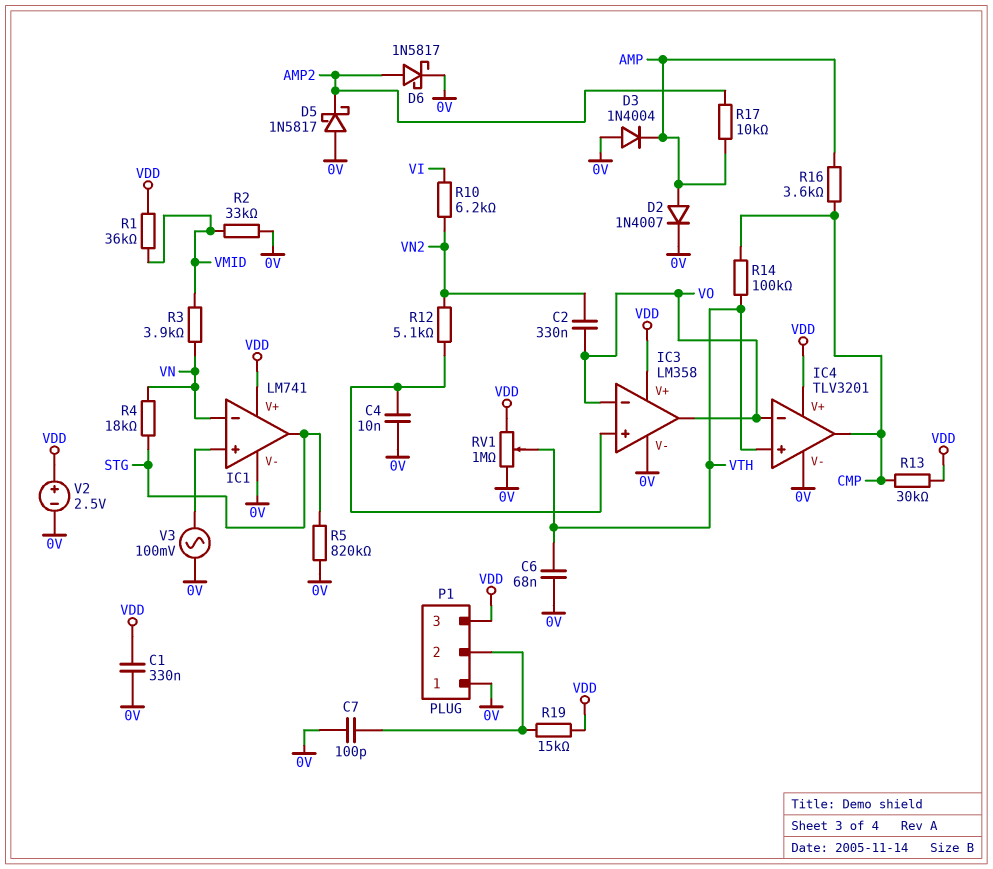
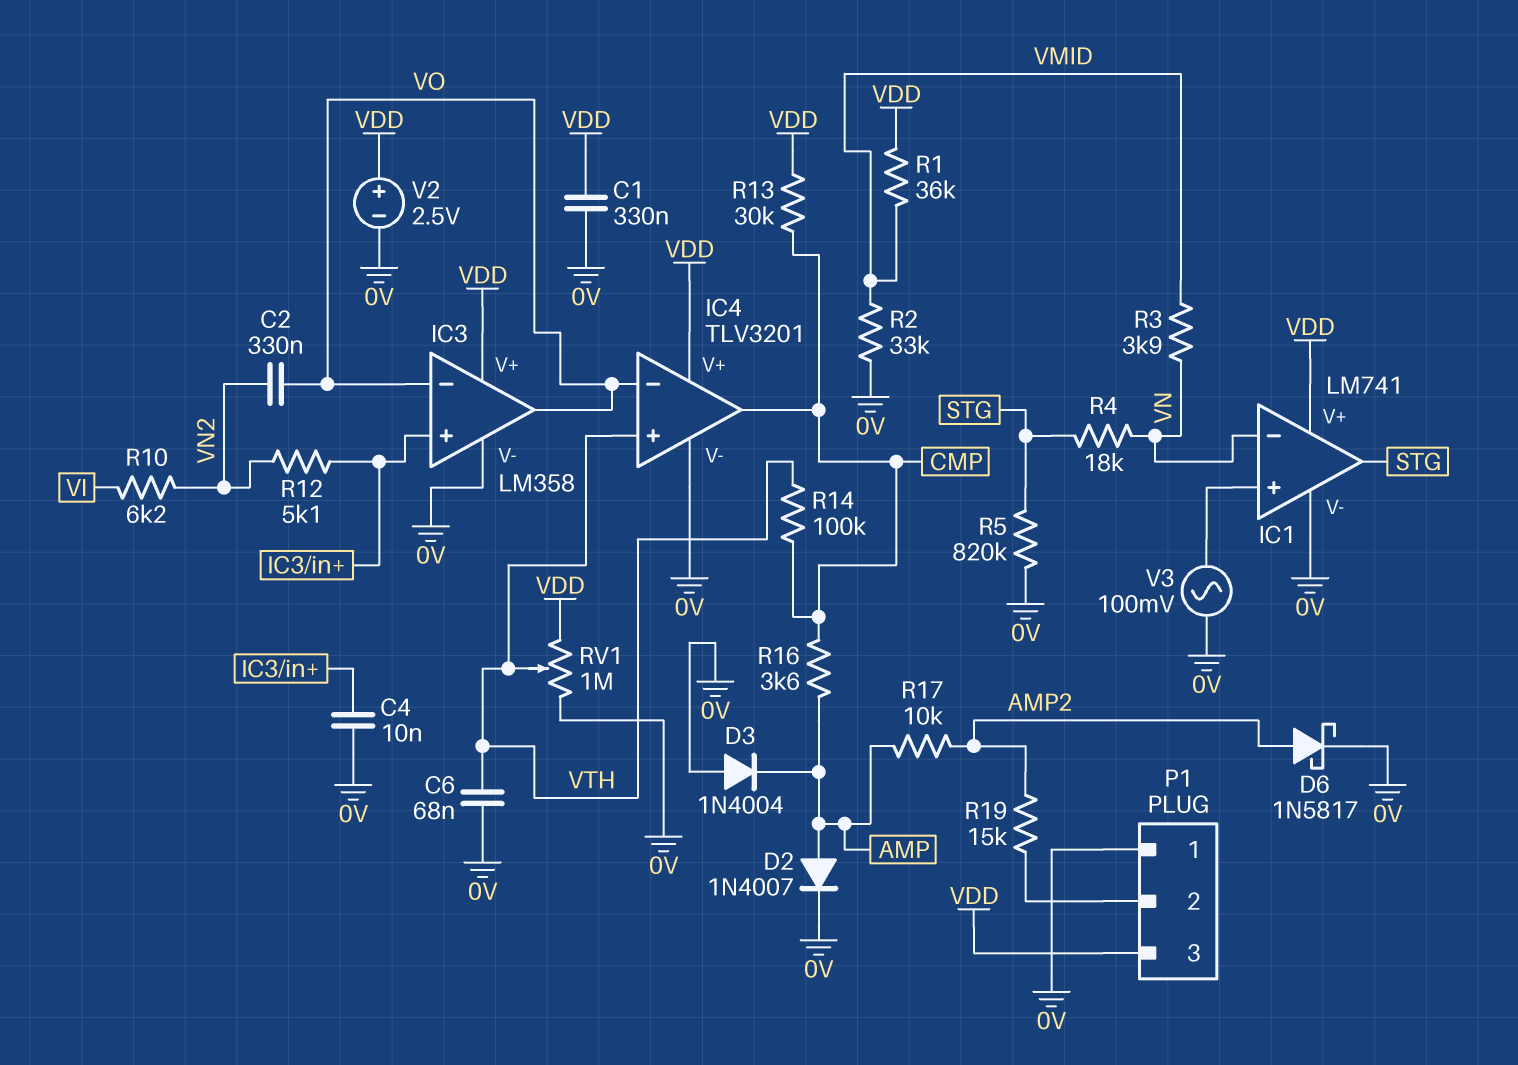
C7: 100pF (0V, P1/2) -> none
D5: schottky 1N5817 (A 0V, K AMP2) -> none
R19: 15k (P1/2, VDD) -> 15k (AMP2, P1/2)

